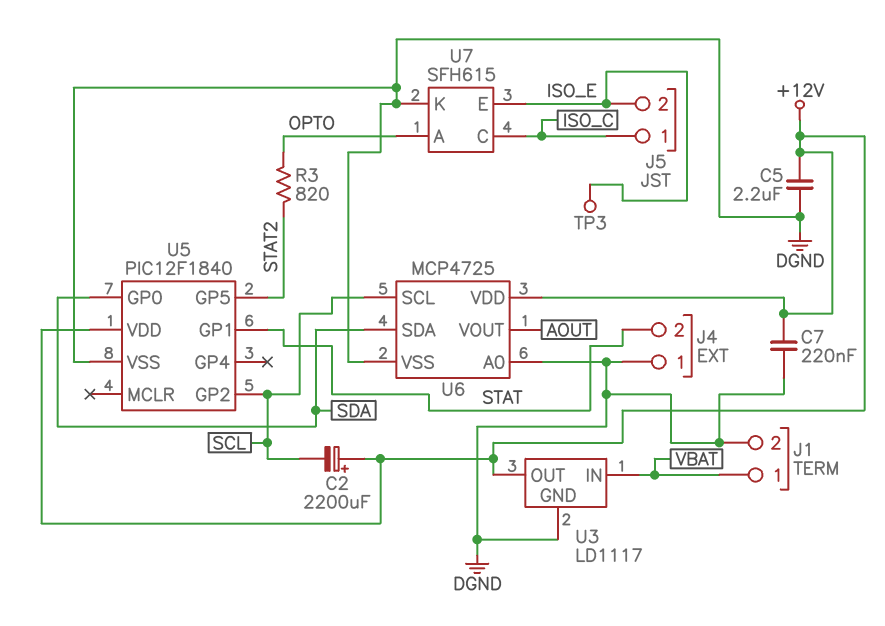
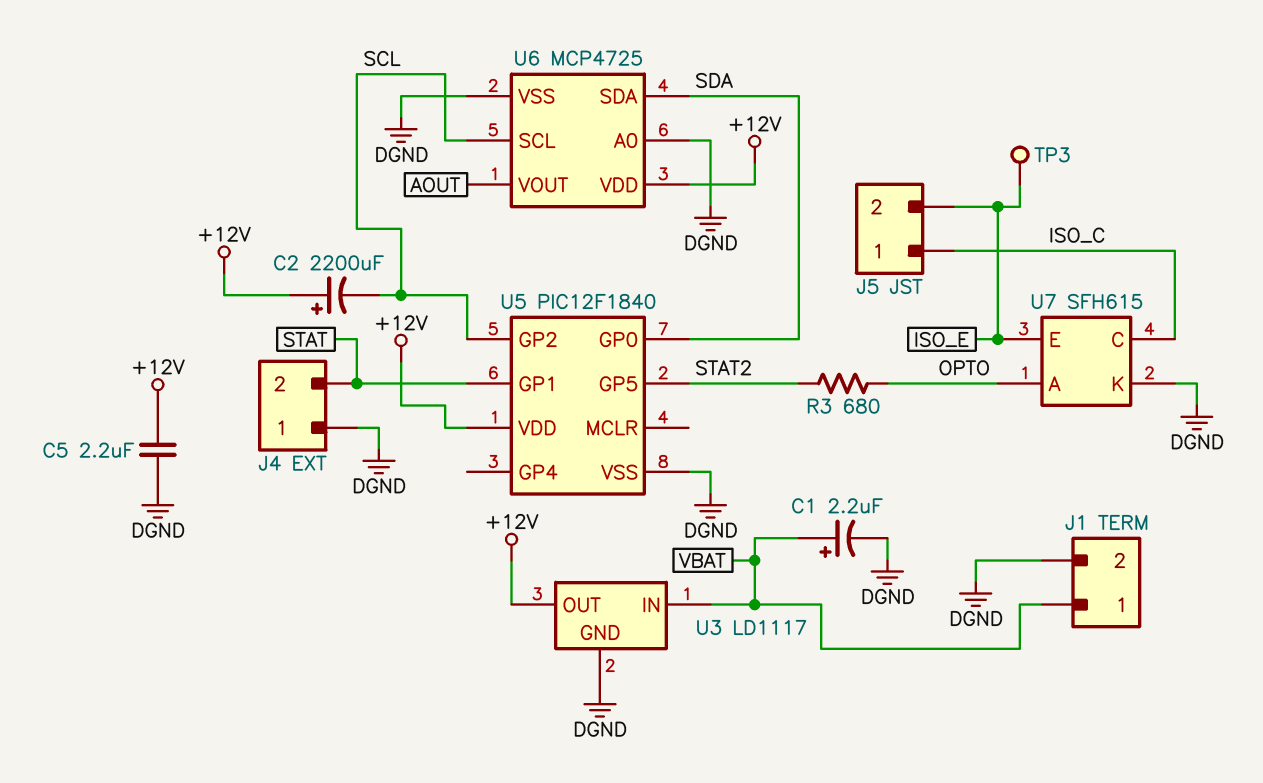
C1: none -> 2.2uF (plus VBAT, minus DGND)
C7: 220nF (+12V, DGND) -> none
R3: 820 (OPTO, STAT2) -> 680 (OPTO, STAT2)

